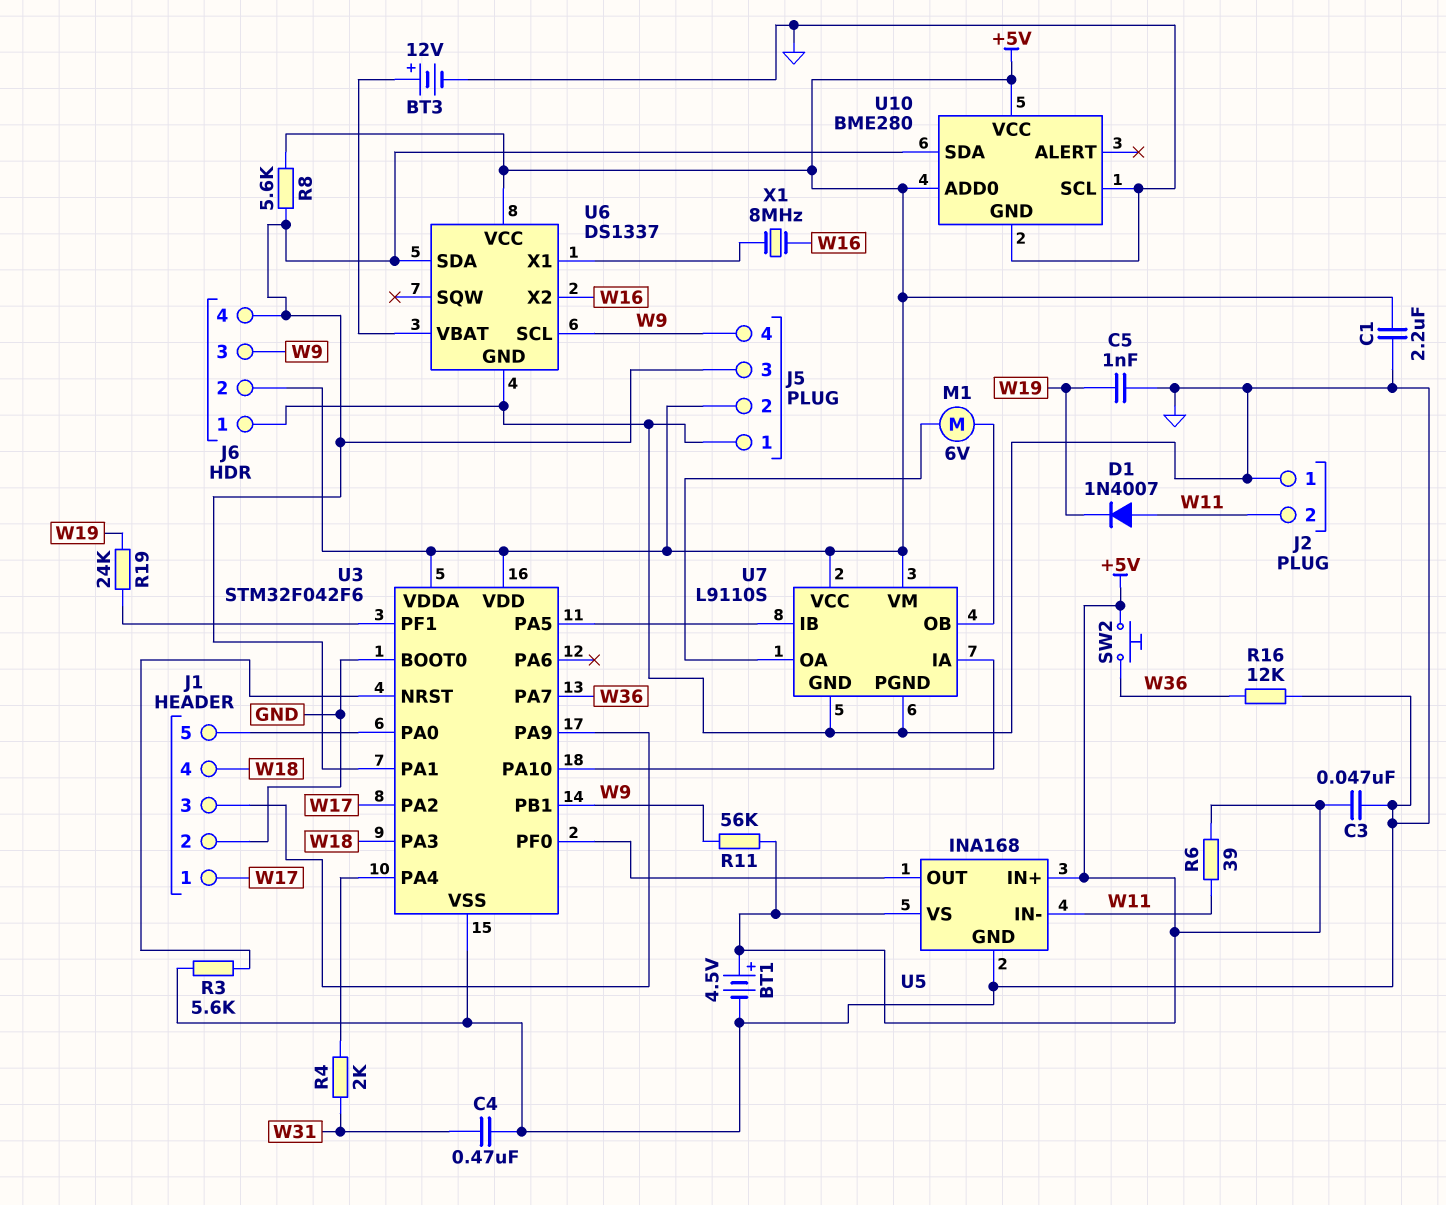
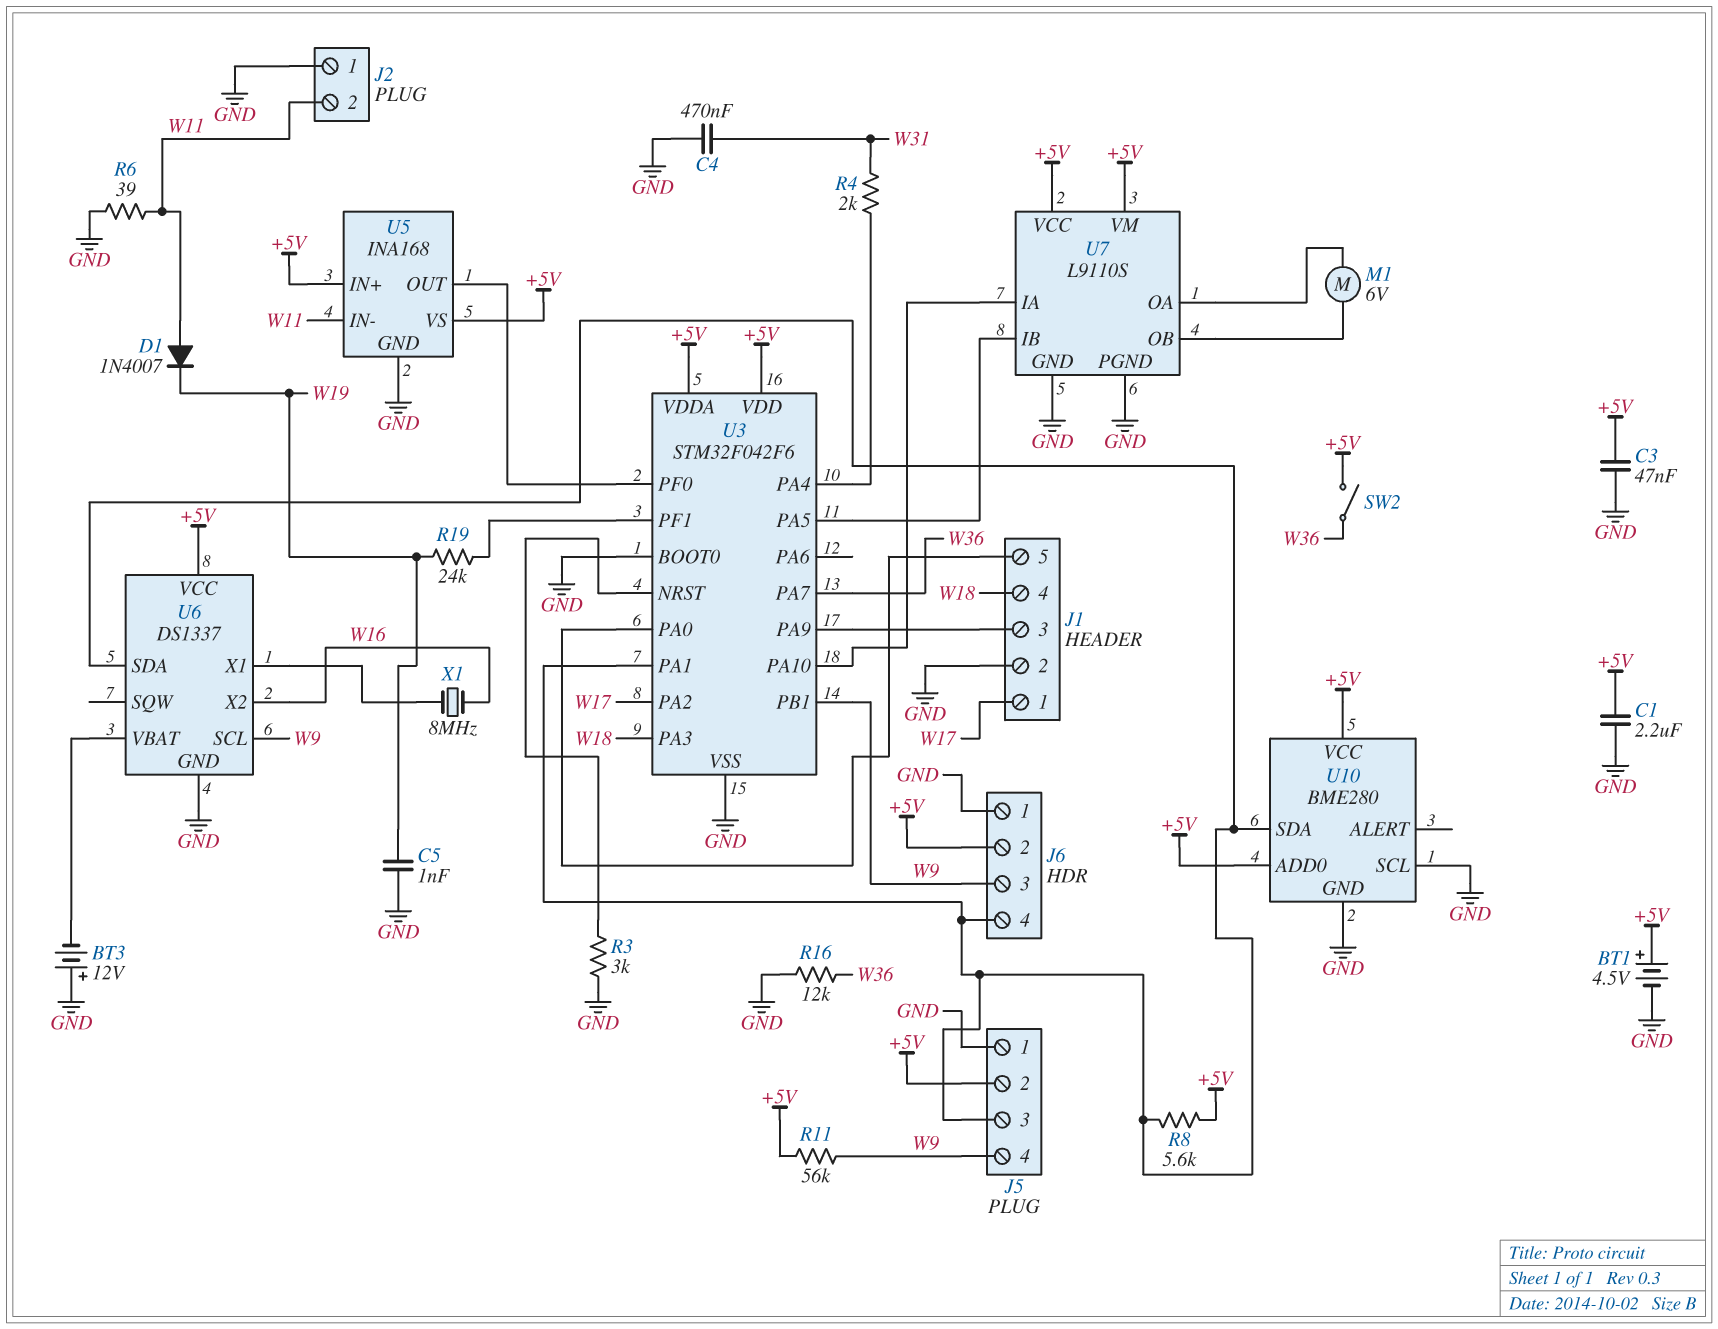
BT3: 12V (plus U6/VBAT, minus GND) -> 12V (plus GND, minus U6/VBAT)
R3: 5.6k (GND, U3/NRST) -> 3k (GND, U3/NRST)
R6: 39 (+5V, W11) -> 39 (GND, W11)
SW2: button (+5V, W36) -> switch (+5V, W36)

